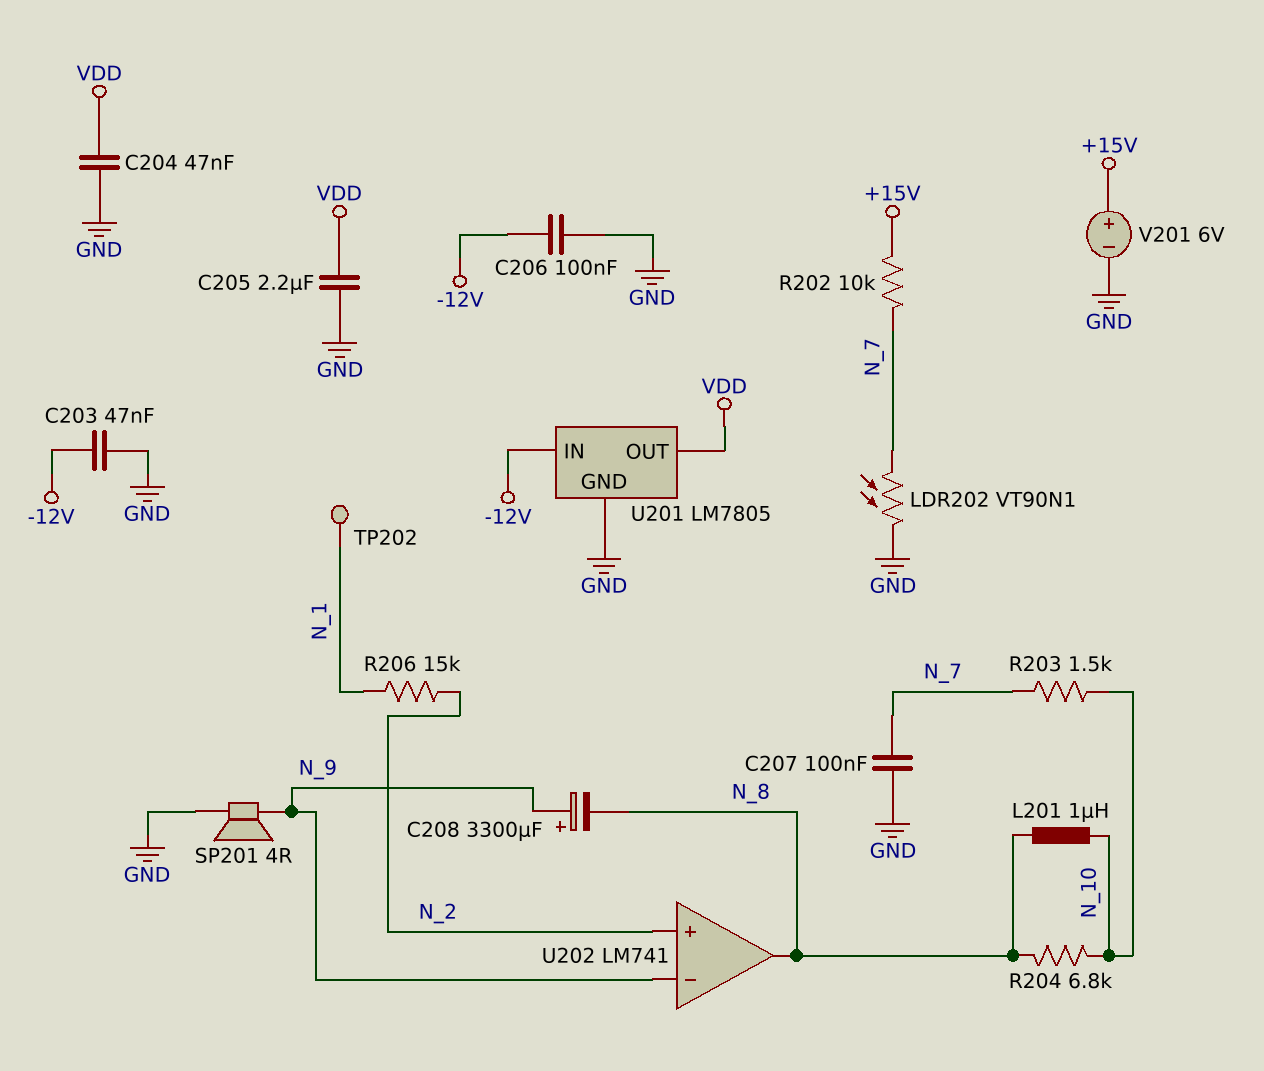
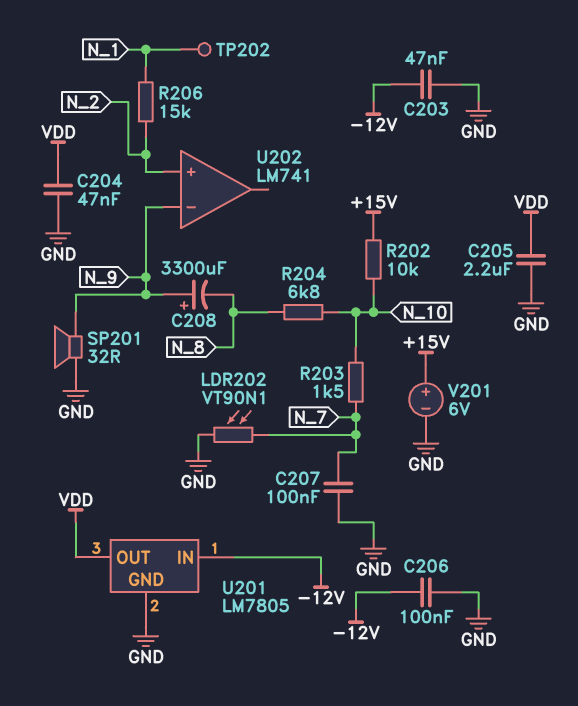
L201: 1uH (N_8, N_10) -> none
R202: 10k (+15V, N_7) -> 10k (+15V, N_10)
SP201: speaker 4R (GND, N_9) -> speaker 32R (GND, N_9)
U202 pin out: N_8 -> none

